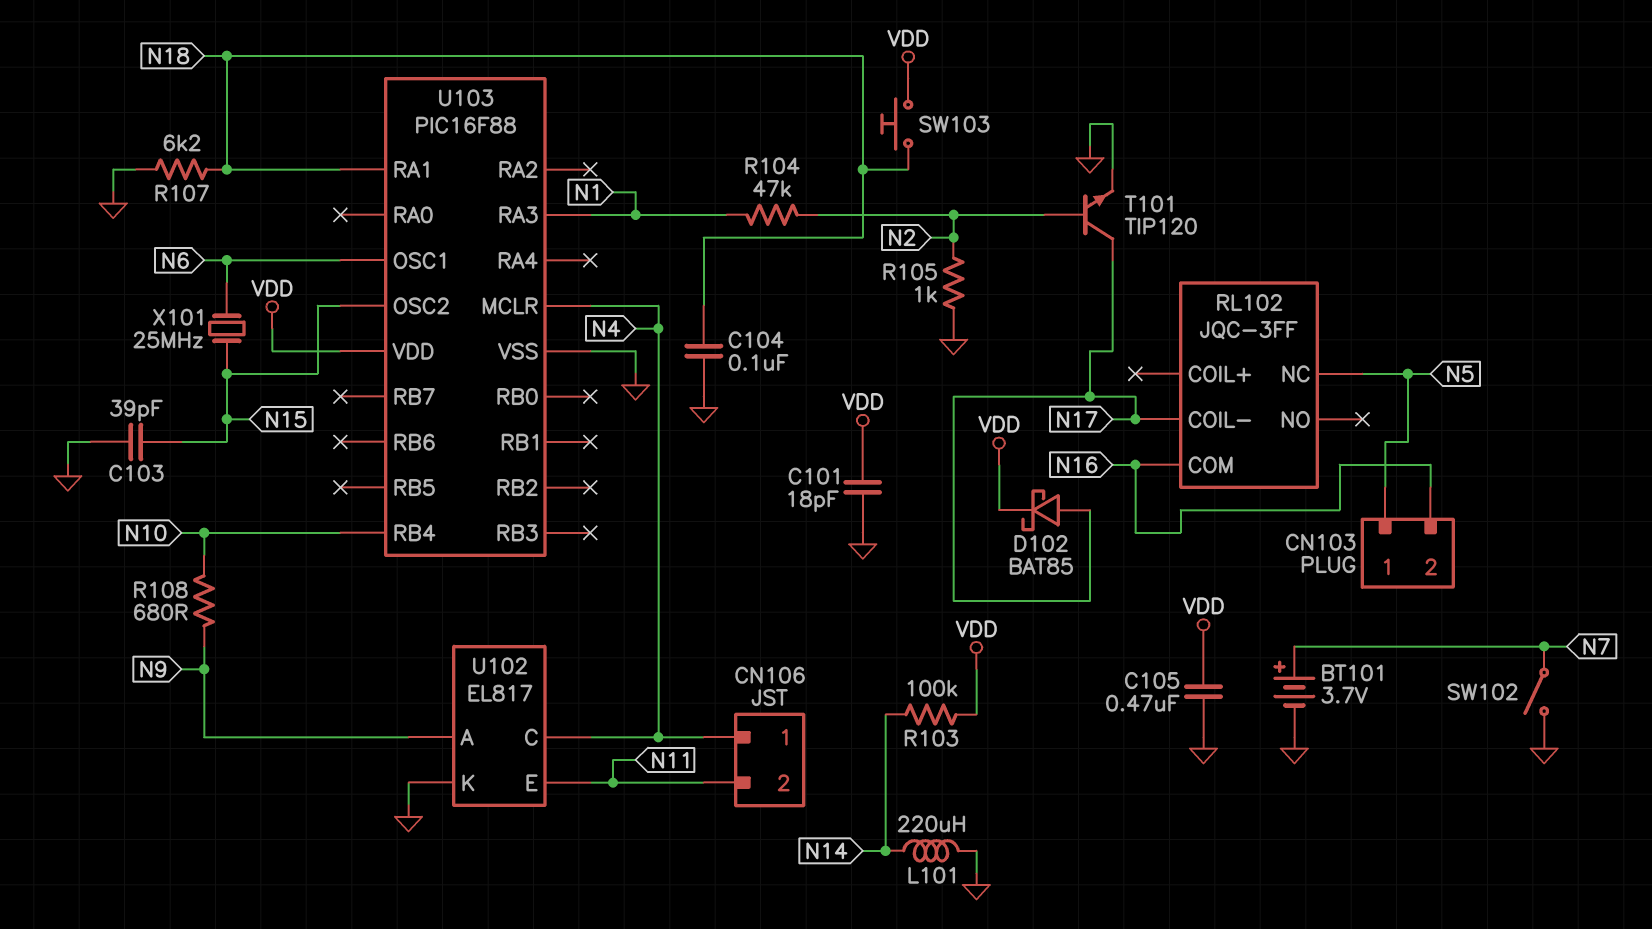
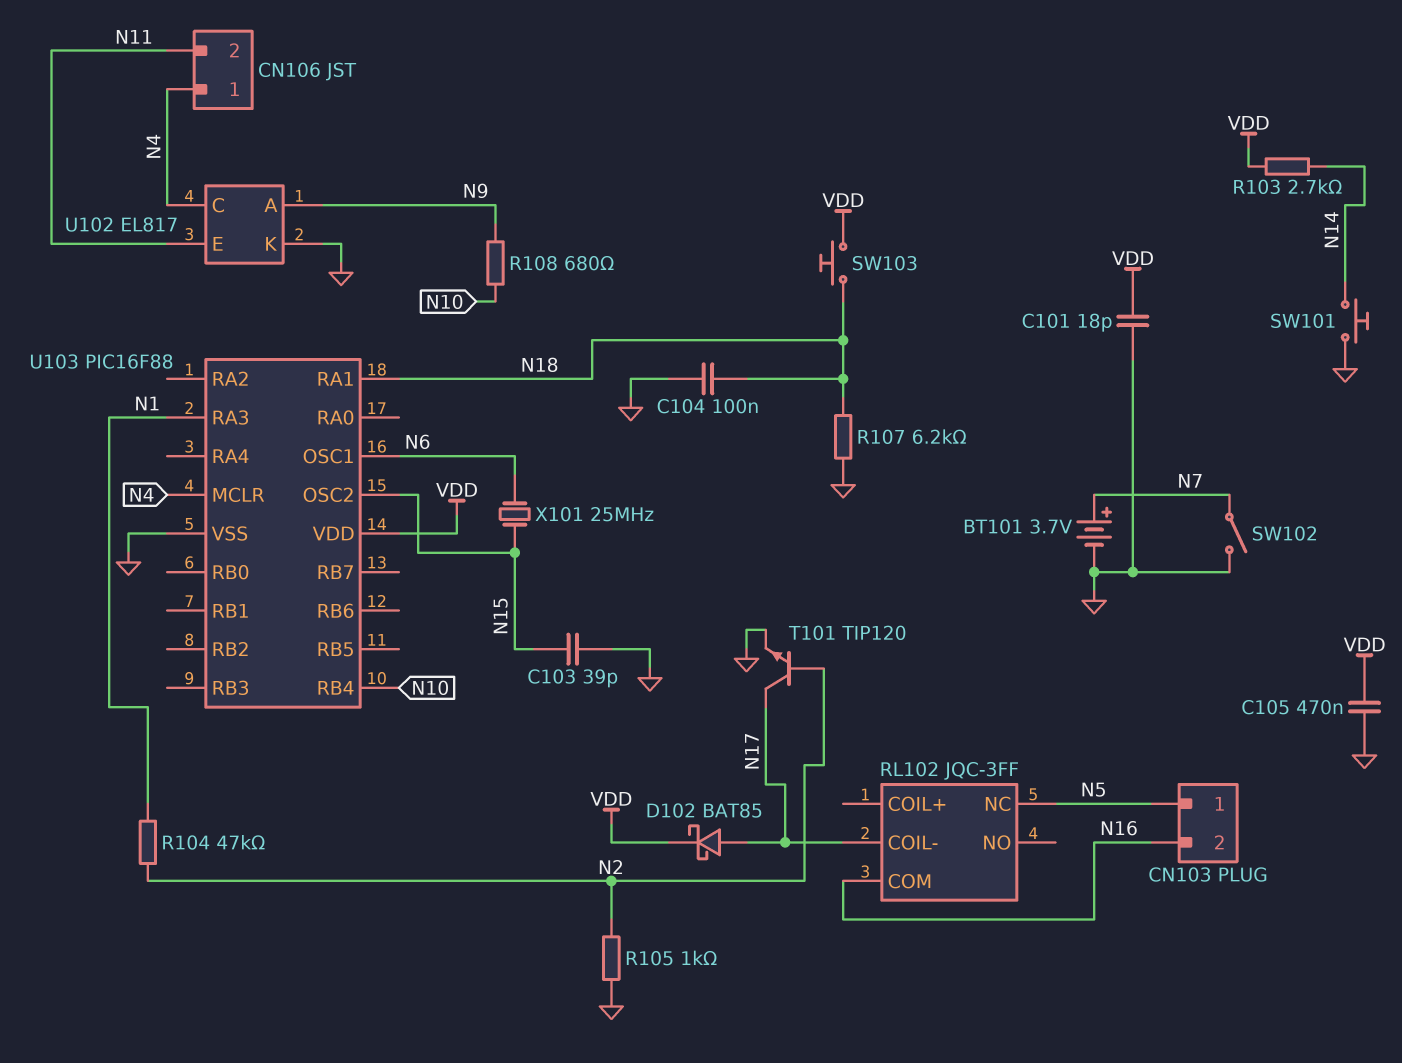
L101: 220uH (GND, N14) -> none
R103: 100k (N14, VDD) -> 2.7k (N14, VDD)
SW101: none -> button (GND, N14)

